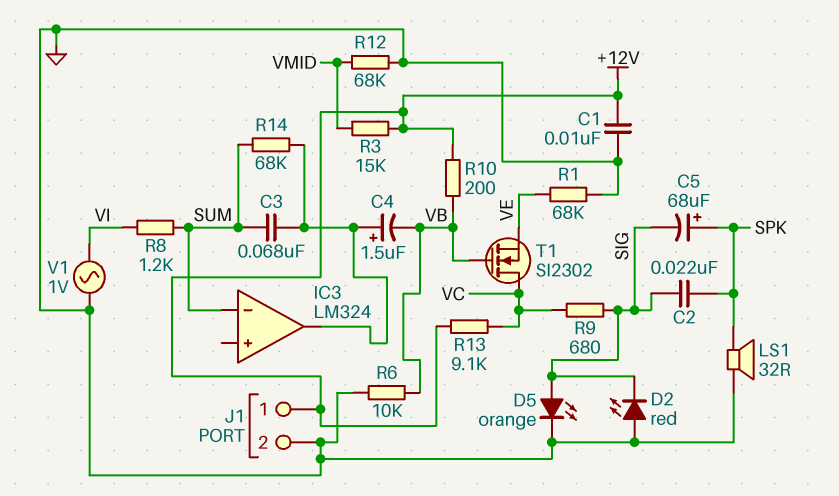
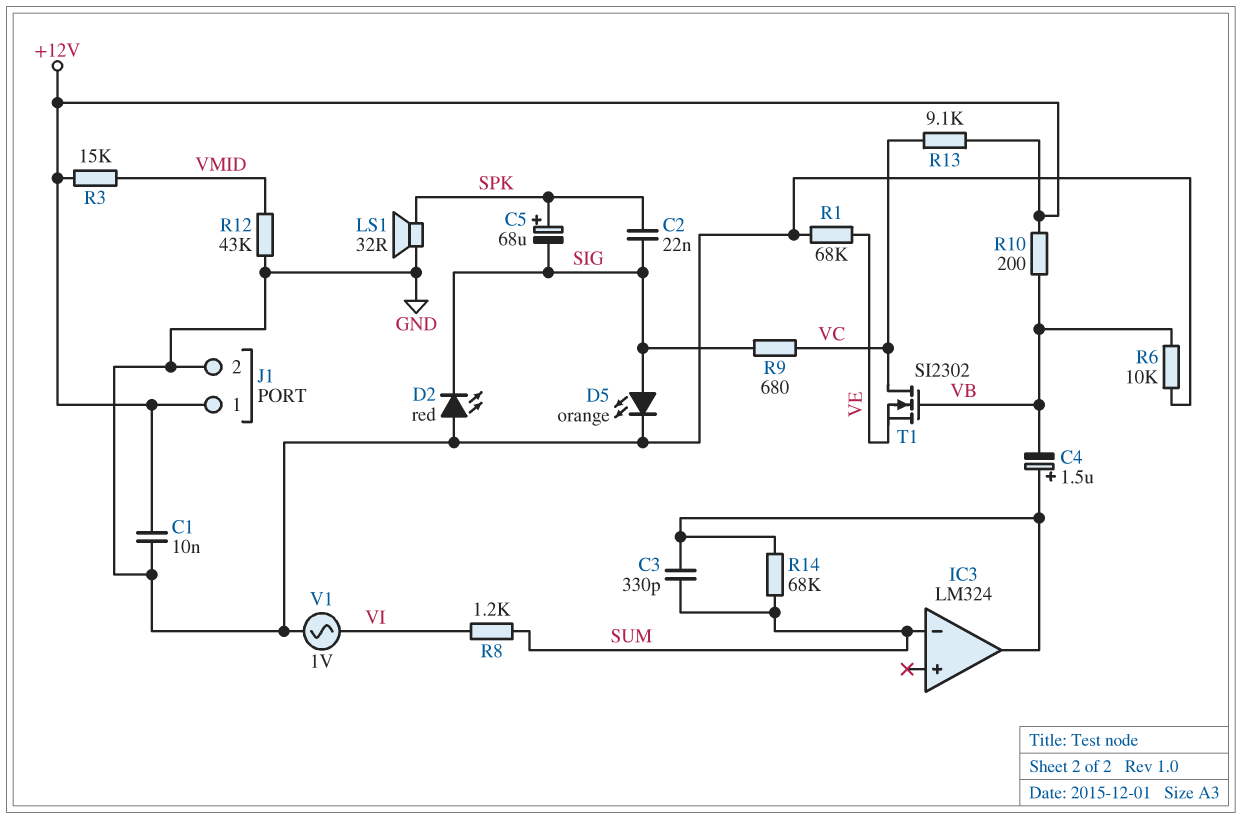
C3: 68nF (IC3/out, SUM) -> 330pF (IC3/out, SUM)
R12: 68k (GND, VMID) -> 43k (GND, VMID)

